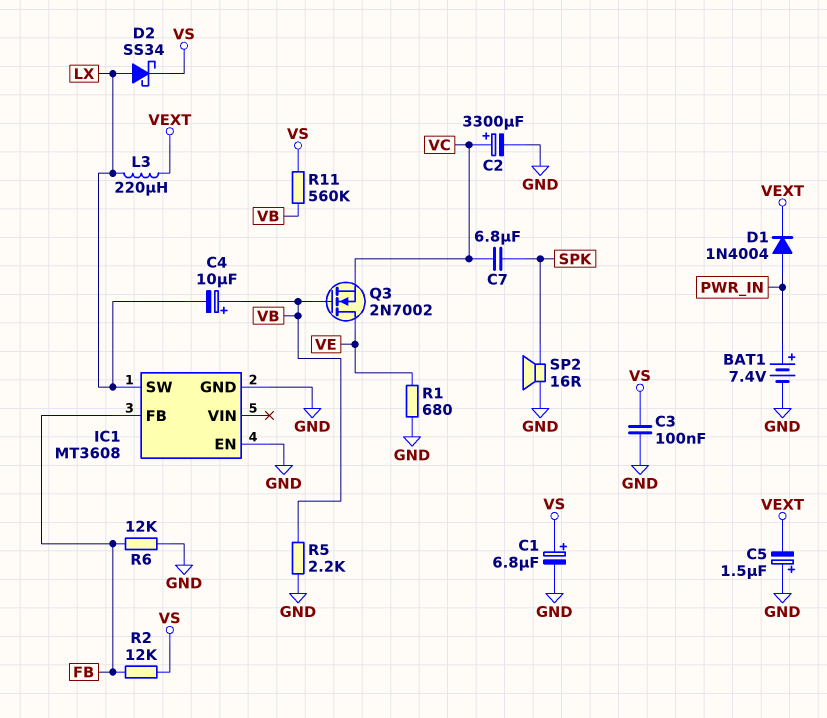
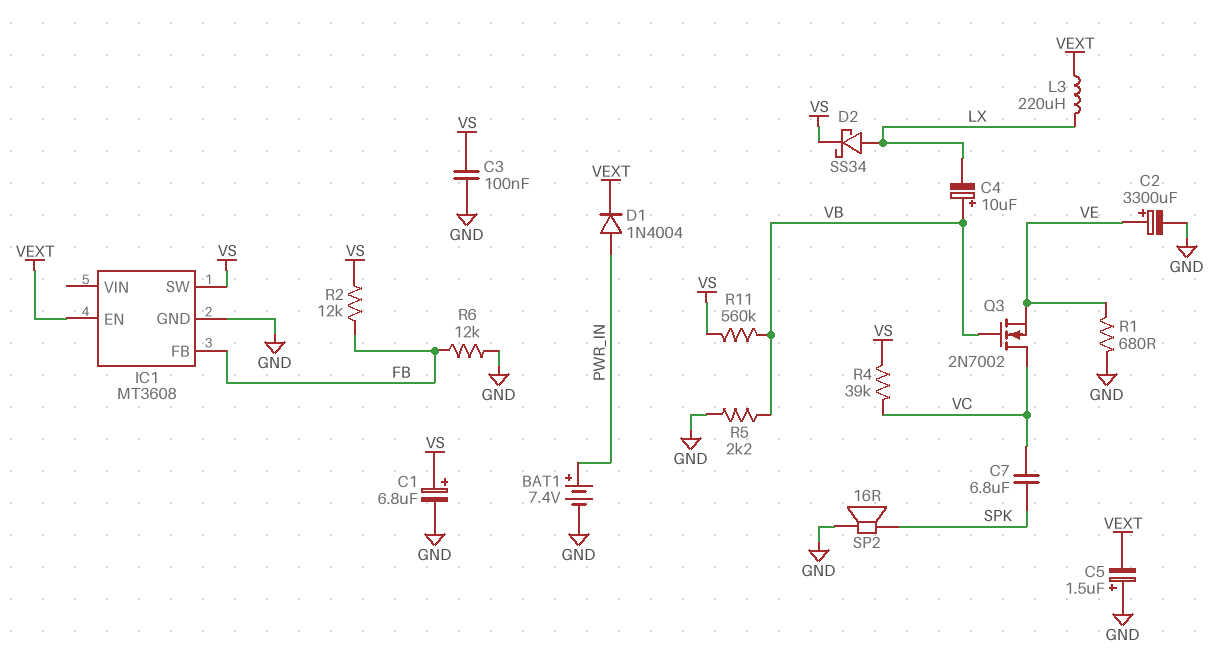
C2: 3300uF (plus VC, minus GND) -> 3300uF (plus VE, minus GND)
IC1 pin EN: GND -> VEXT
IC1 pin SW: LX -> VS
Q3: NMOS 2N7002 (G VB, D VE, S VC) -> NMOS 2N7002 (G VB, D VC, S VE)
R4: none -> 39k (VC, VS)

